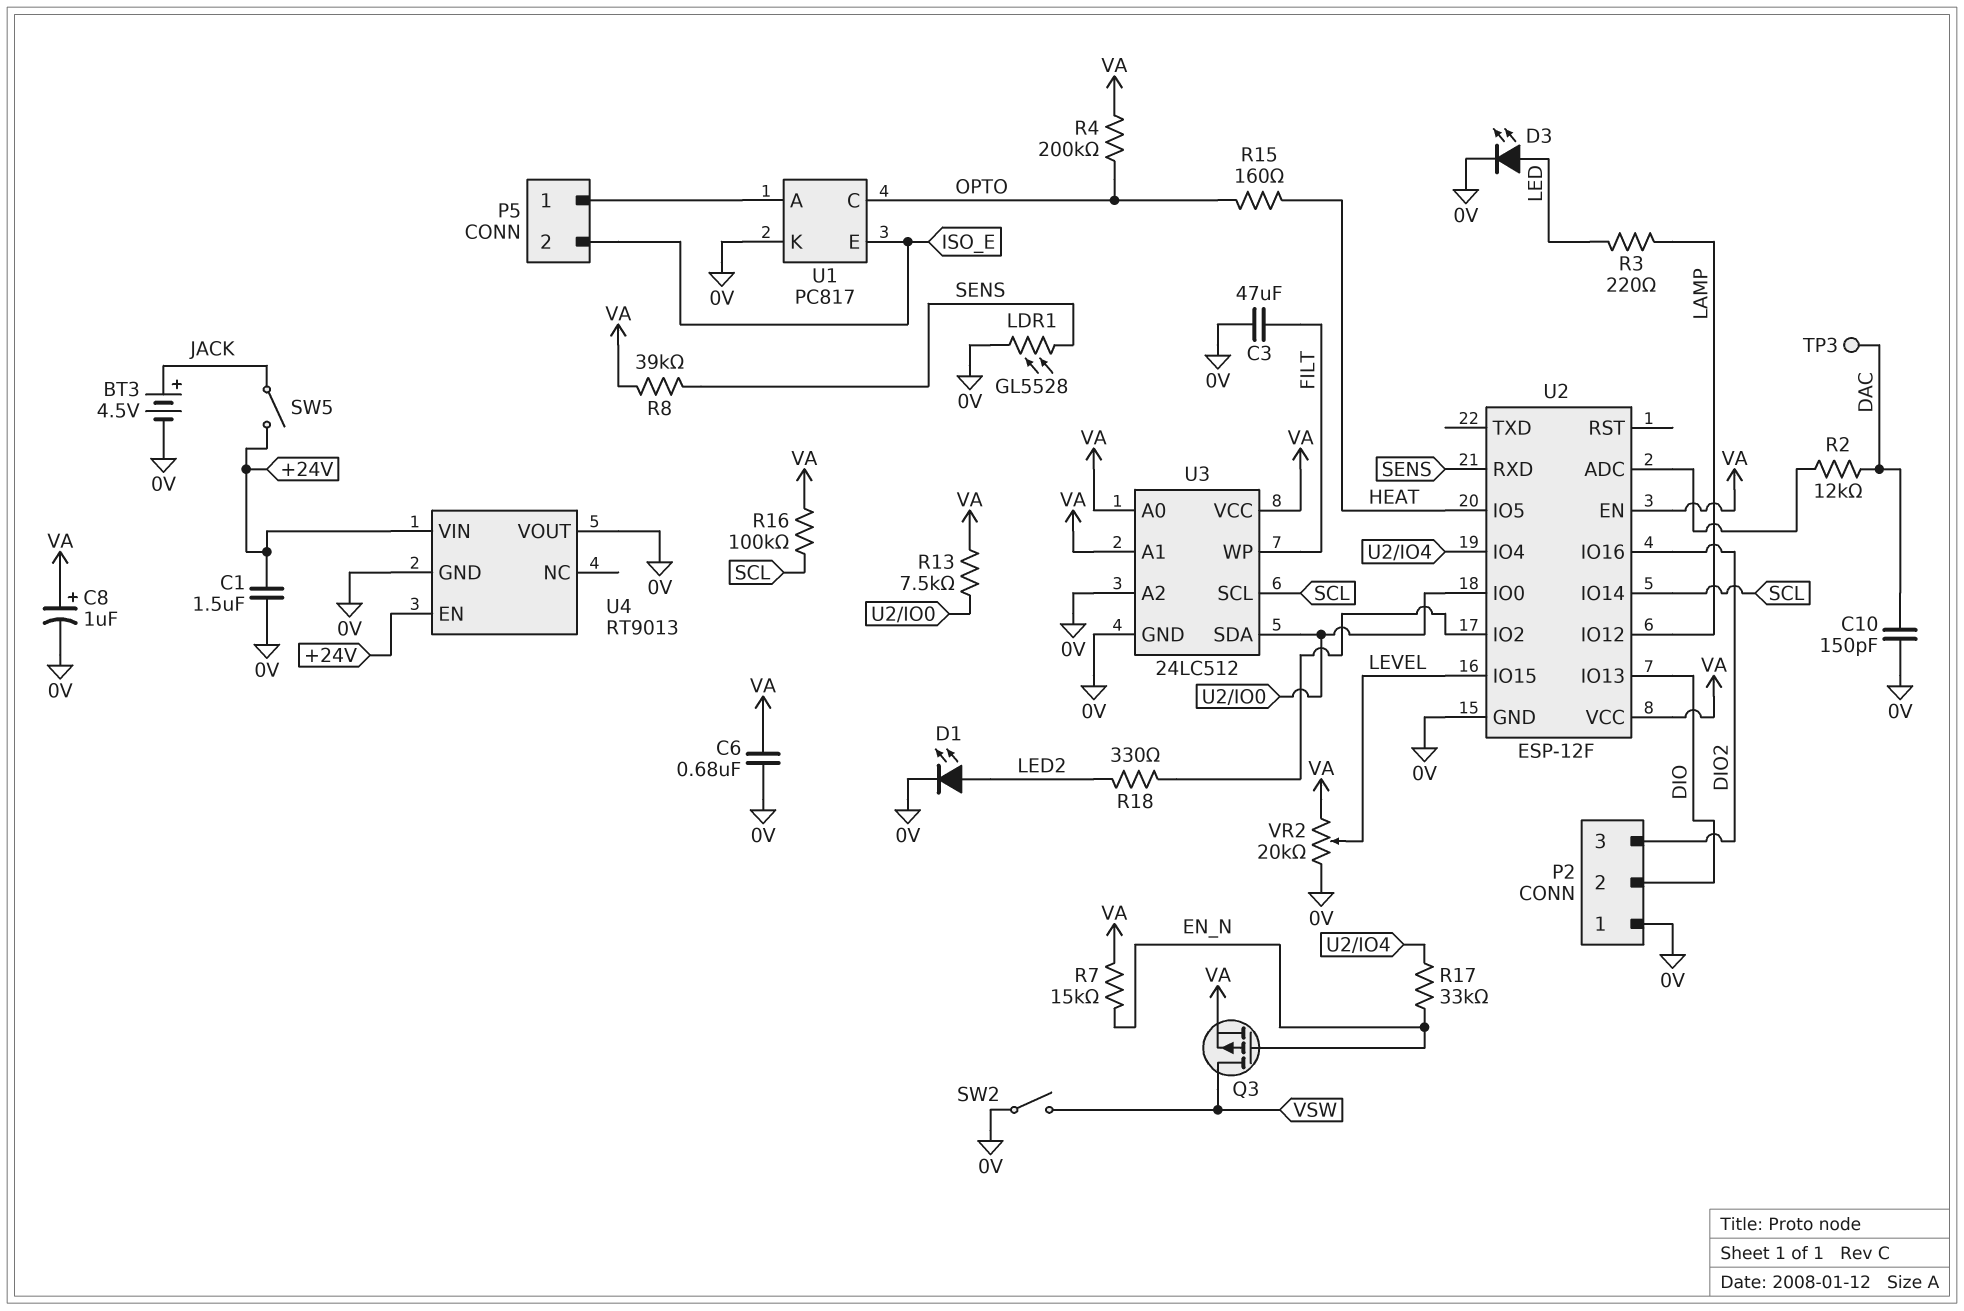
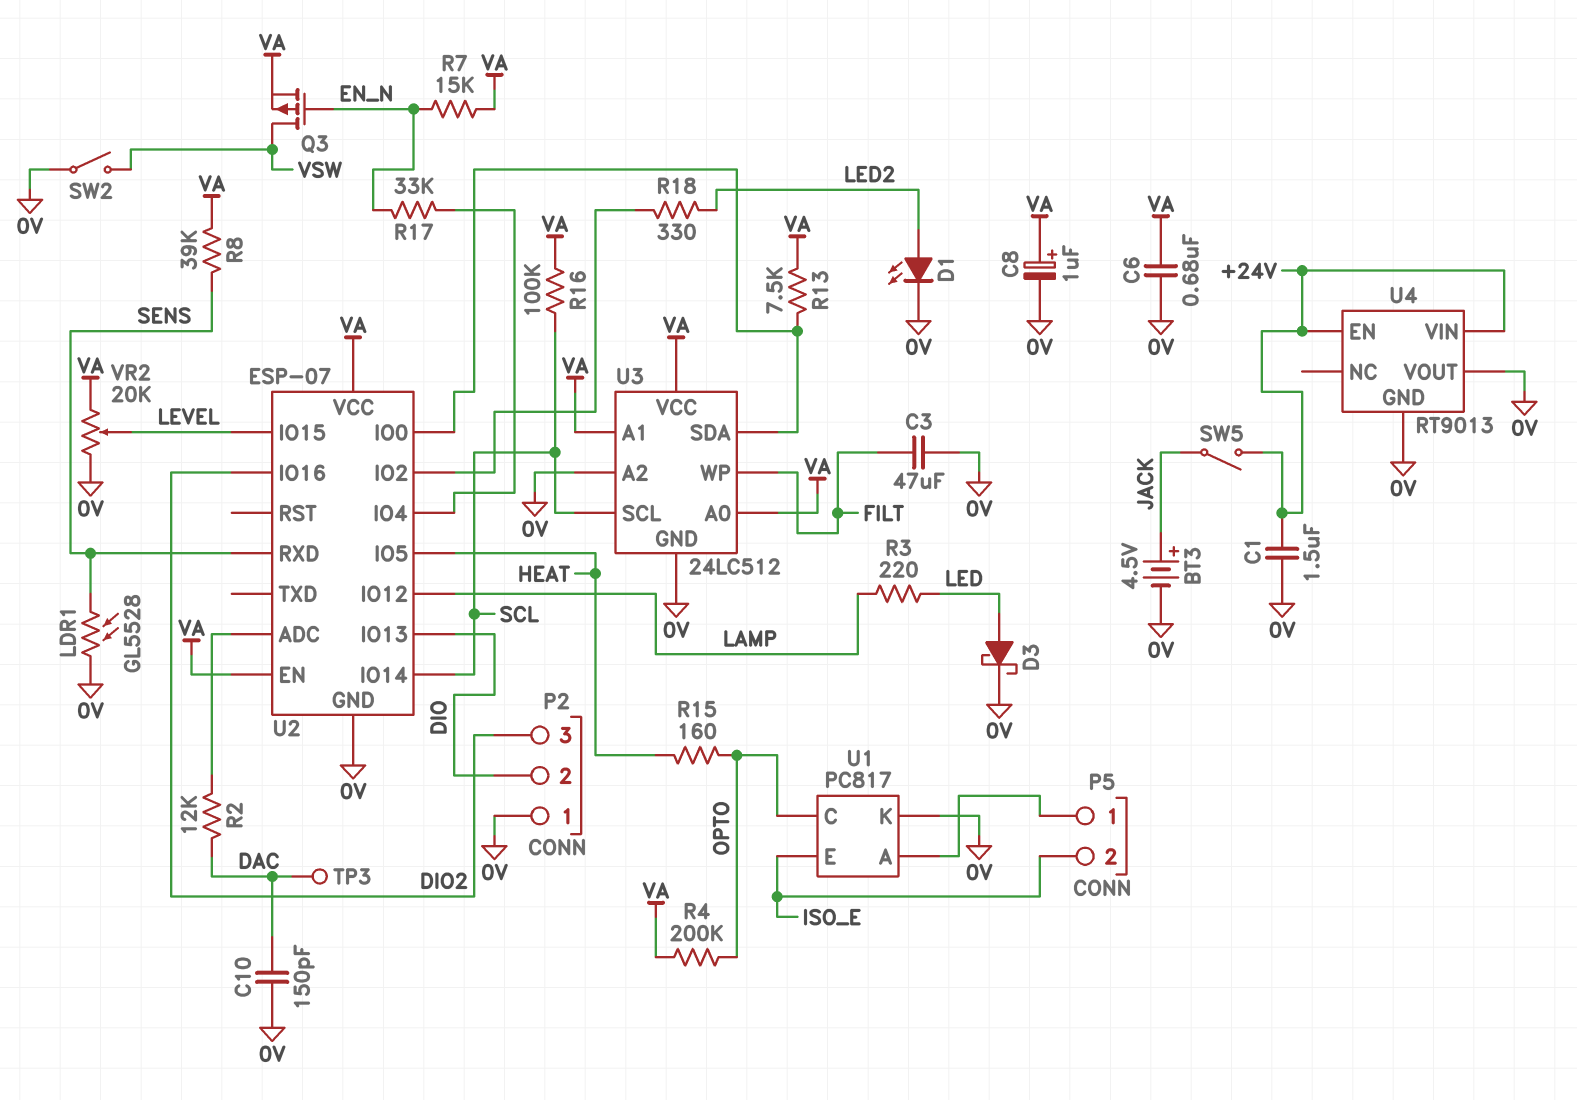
D3: LED (A LED, K 0V) -> schottky (A LED, K 0V)
U2: ESP-12F -> ESP-07

